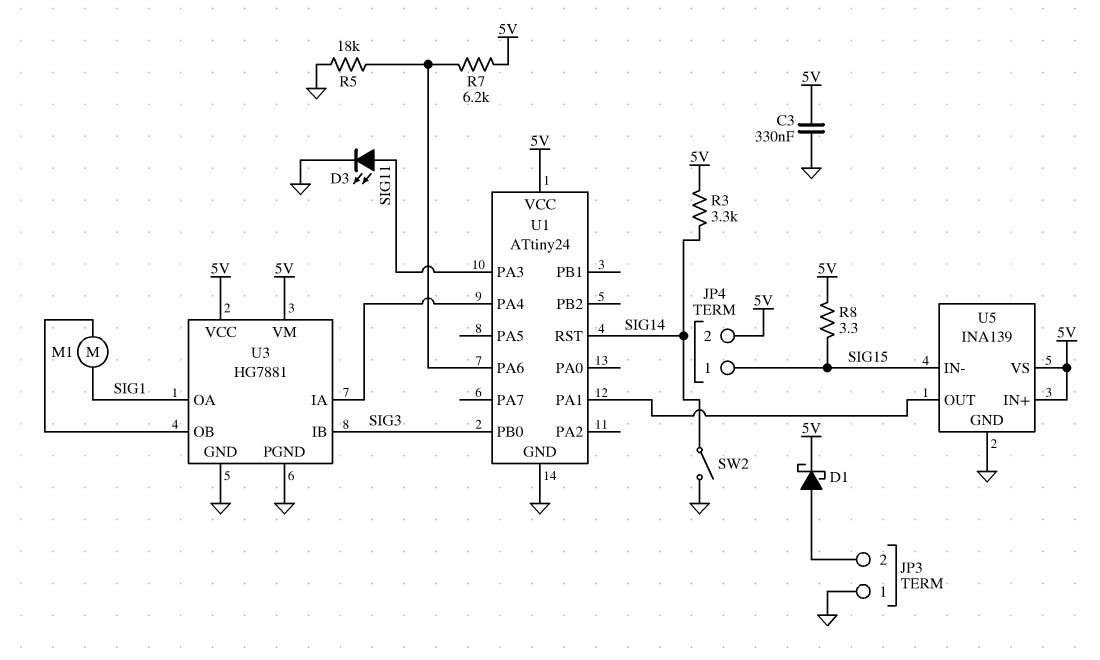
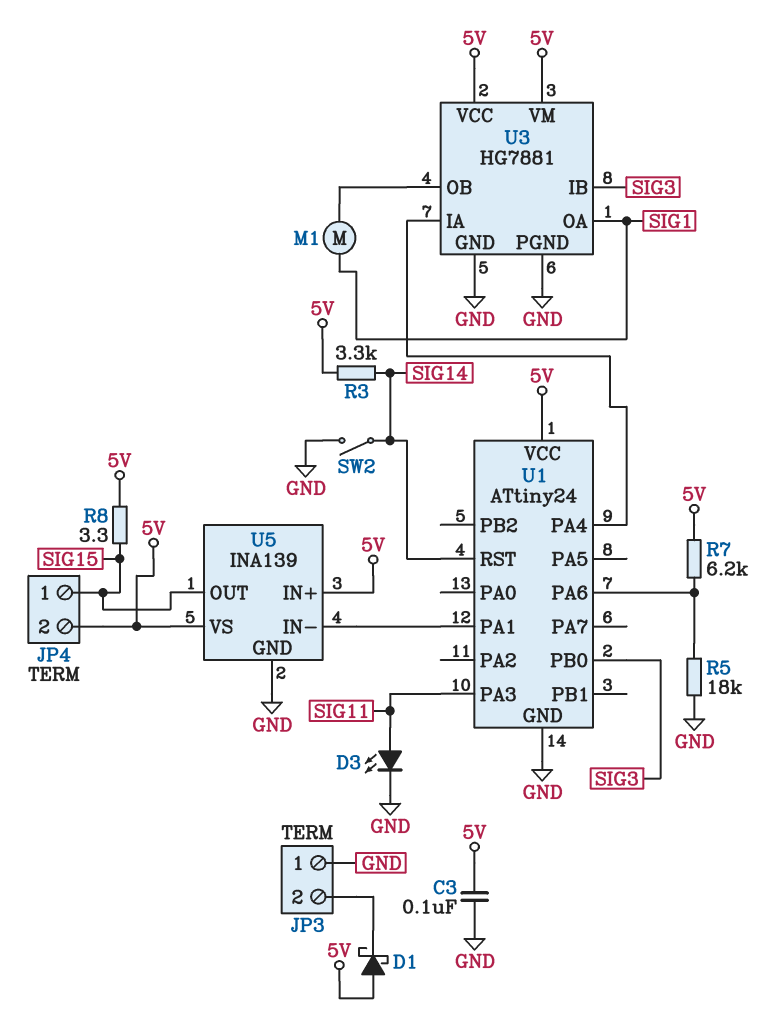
C3: 330nF (5V, GND) -> 100nF (5V, GND)
D1: schottky (A JP3/2, K 5V) -> schottky (A 5V, K JP3/2)
U5 pin IN-: SIG15 -> U1/PA1
U5 pin OUT: U1/PA1 -> SIG15

